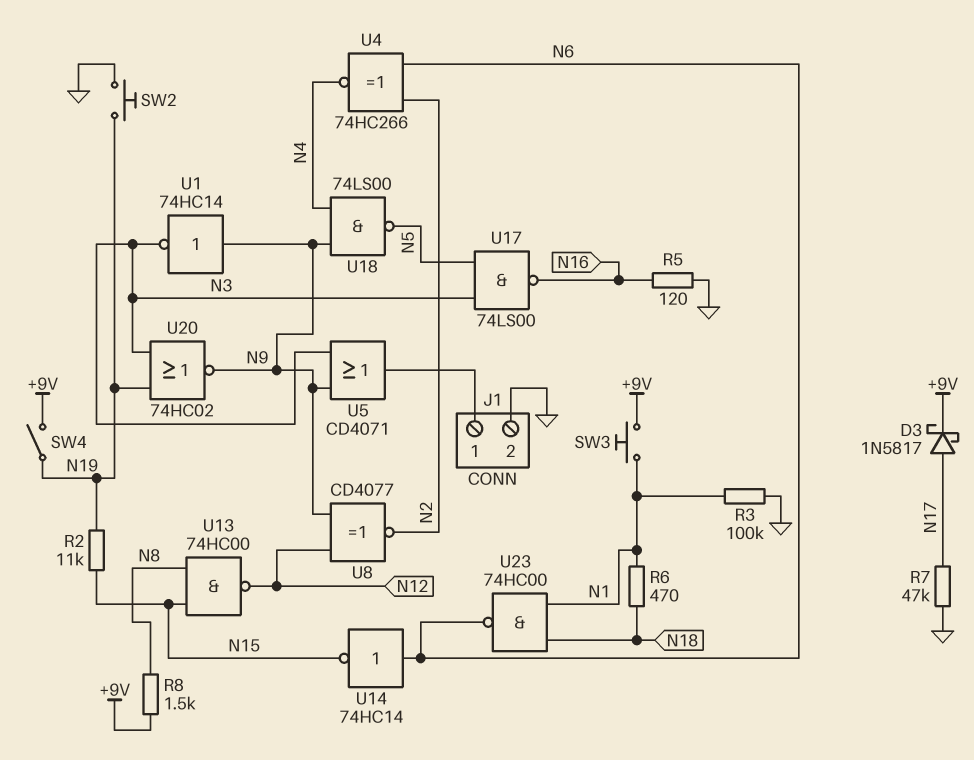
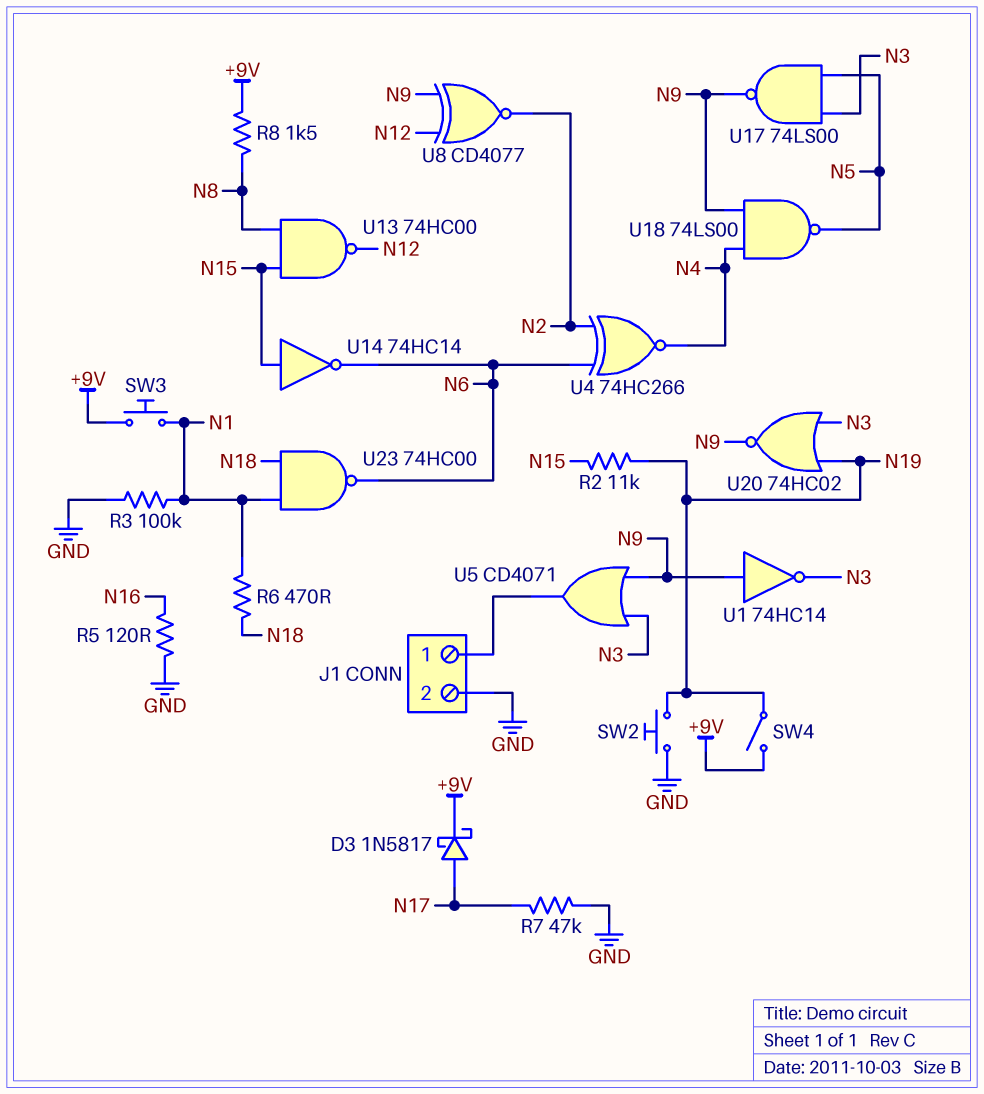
U14: NOT 74HC14 (in N6, out N15) -> NOT 74HC14 (in N15, out N6)
U17: NAND 74LS00 (in N3, in N5, out N16) -> NAND 74LS00 (in N3, in N5, out N9)

